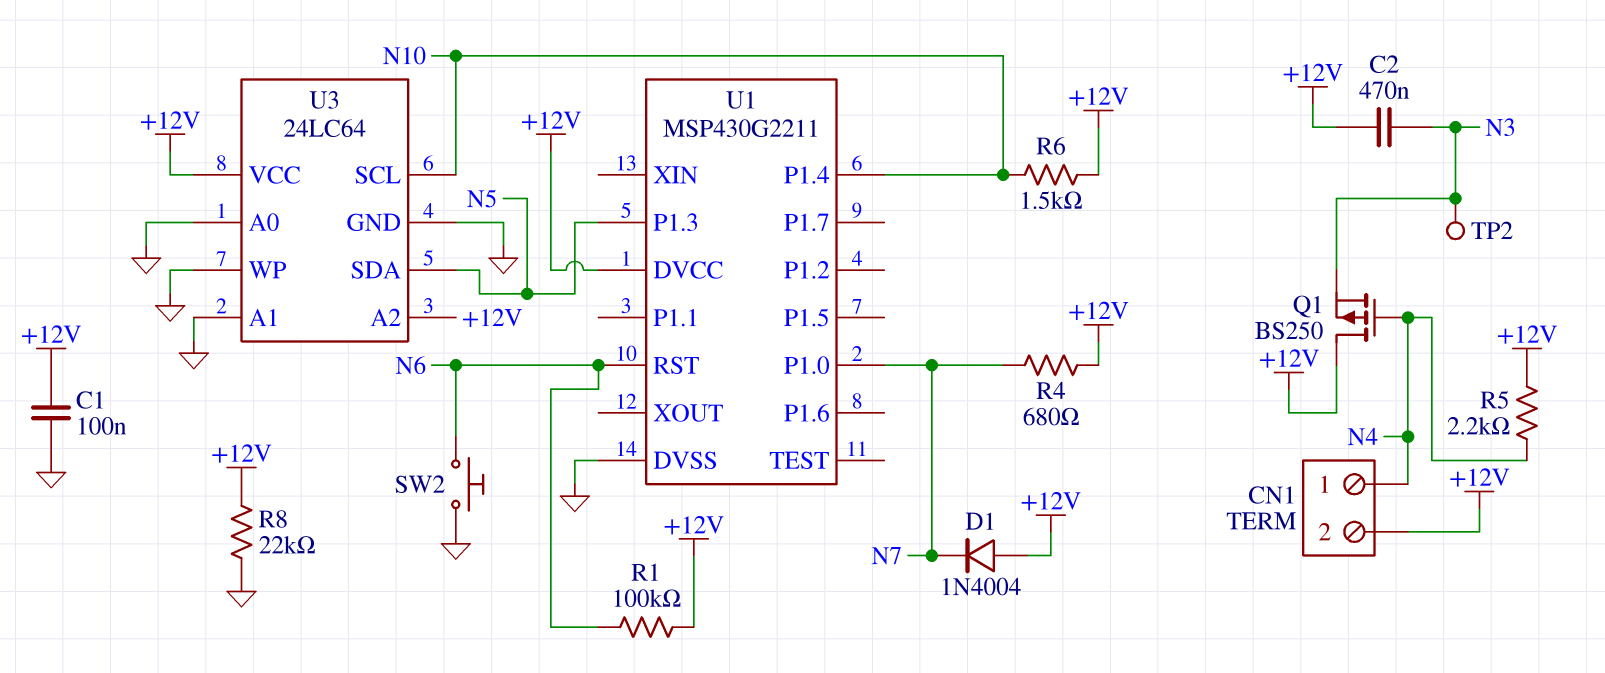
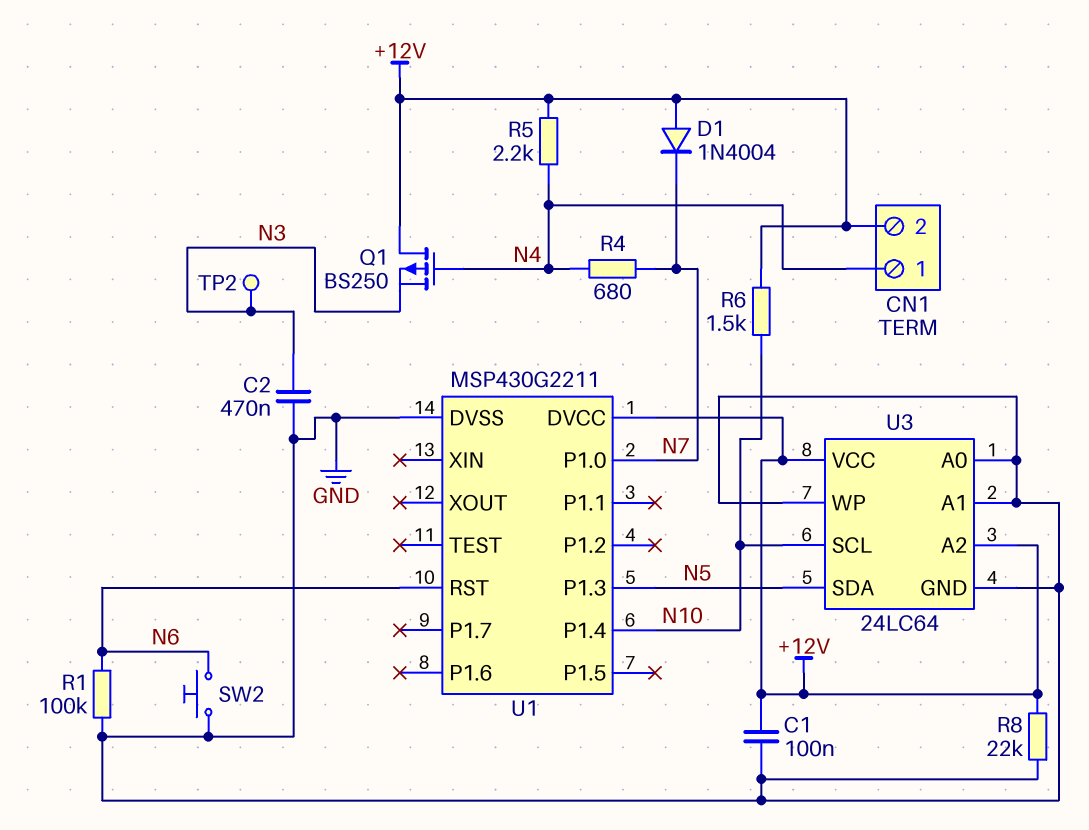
C2: 470nF (+12V, N3) -> 470nF (GND, N3)
R1: 100k (+12V, N6) -> 100k (GND, N6)
R4: 680 (+12V, N7) -> 680 (N4, N7)

